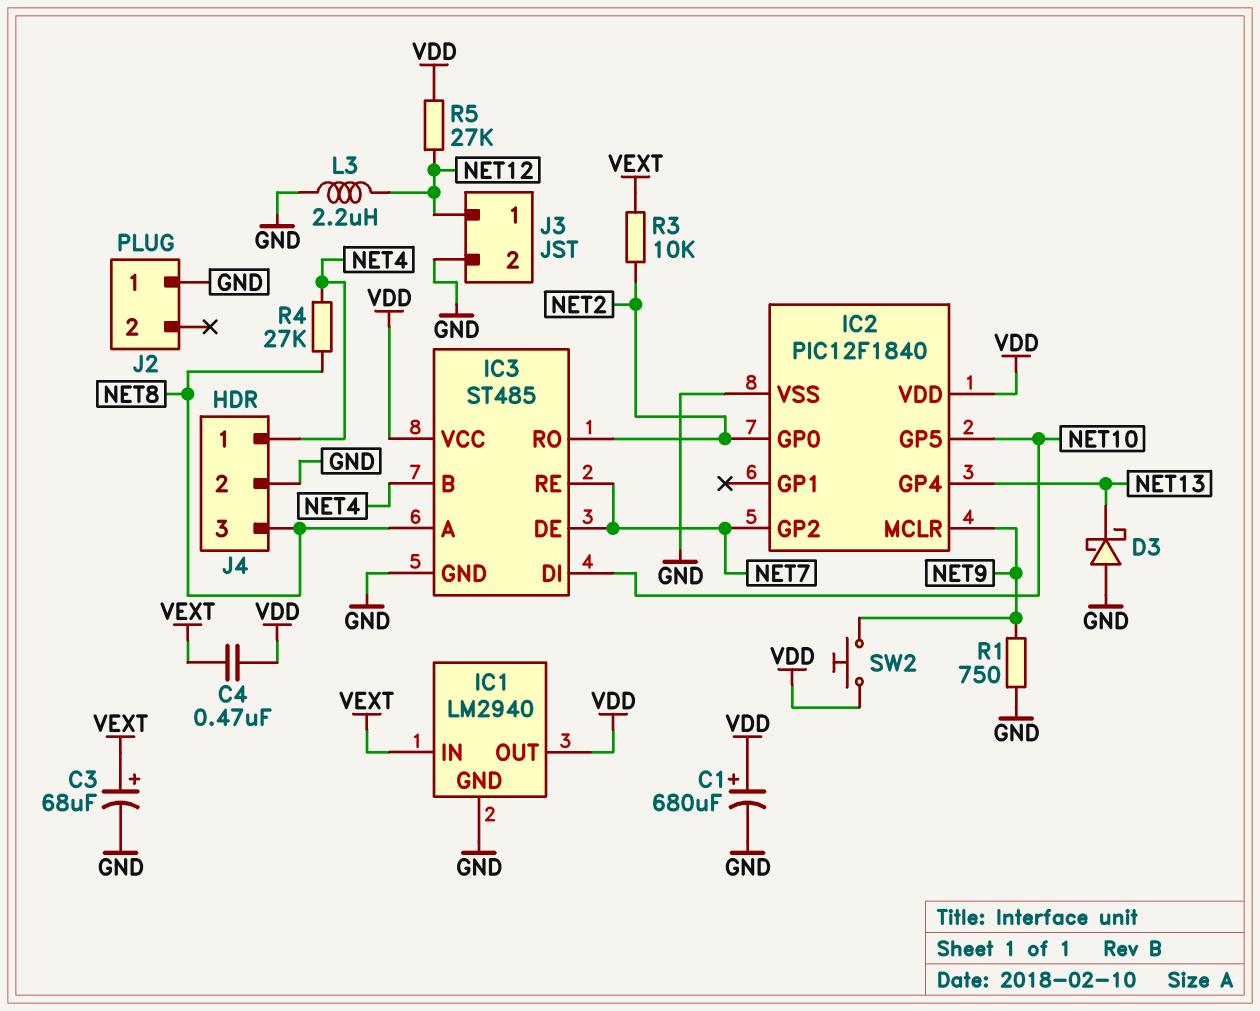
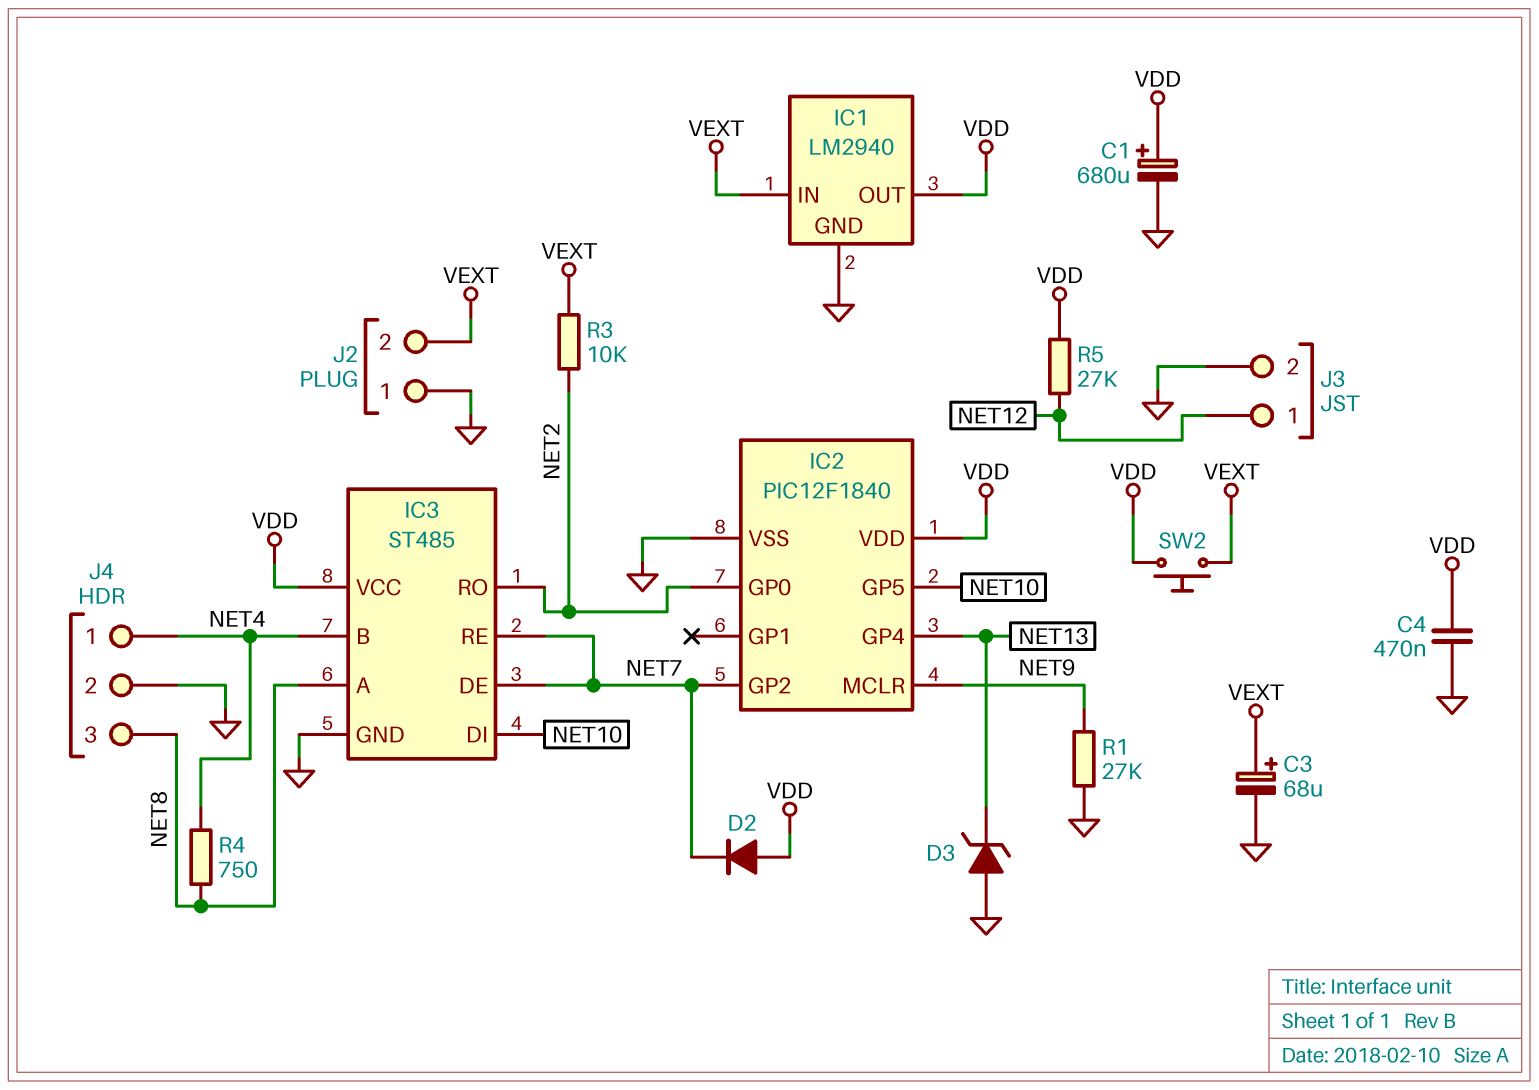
C4: 470nF (VDD, VEXT) -> 470nF (GND, VDD)
D2: none -> diode (A VDD, K NET7)
D3: schottky (A GND, K NET13) -> zener (A GND, K NET13)
J2 pin 2: none -> VEXT
L3: 2.2uH (GND, NET12) -> none
R1: 750 (GND, NET9) -> 27k (GND, NET9)
R4: 27k (NET4, NET8) -> 750 (NET4, NET8)
SW2: button (NET9, VDD) -> button (VDD, VEXT)

